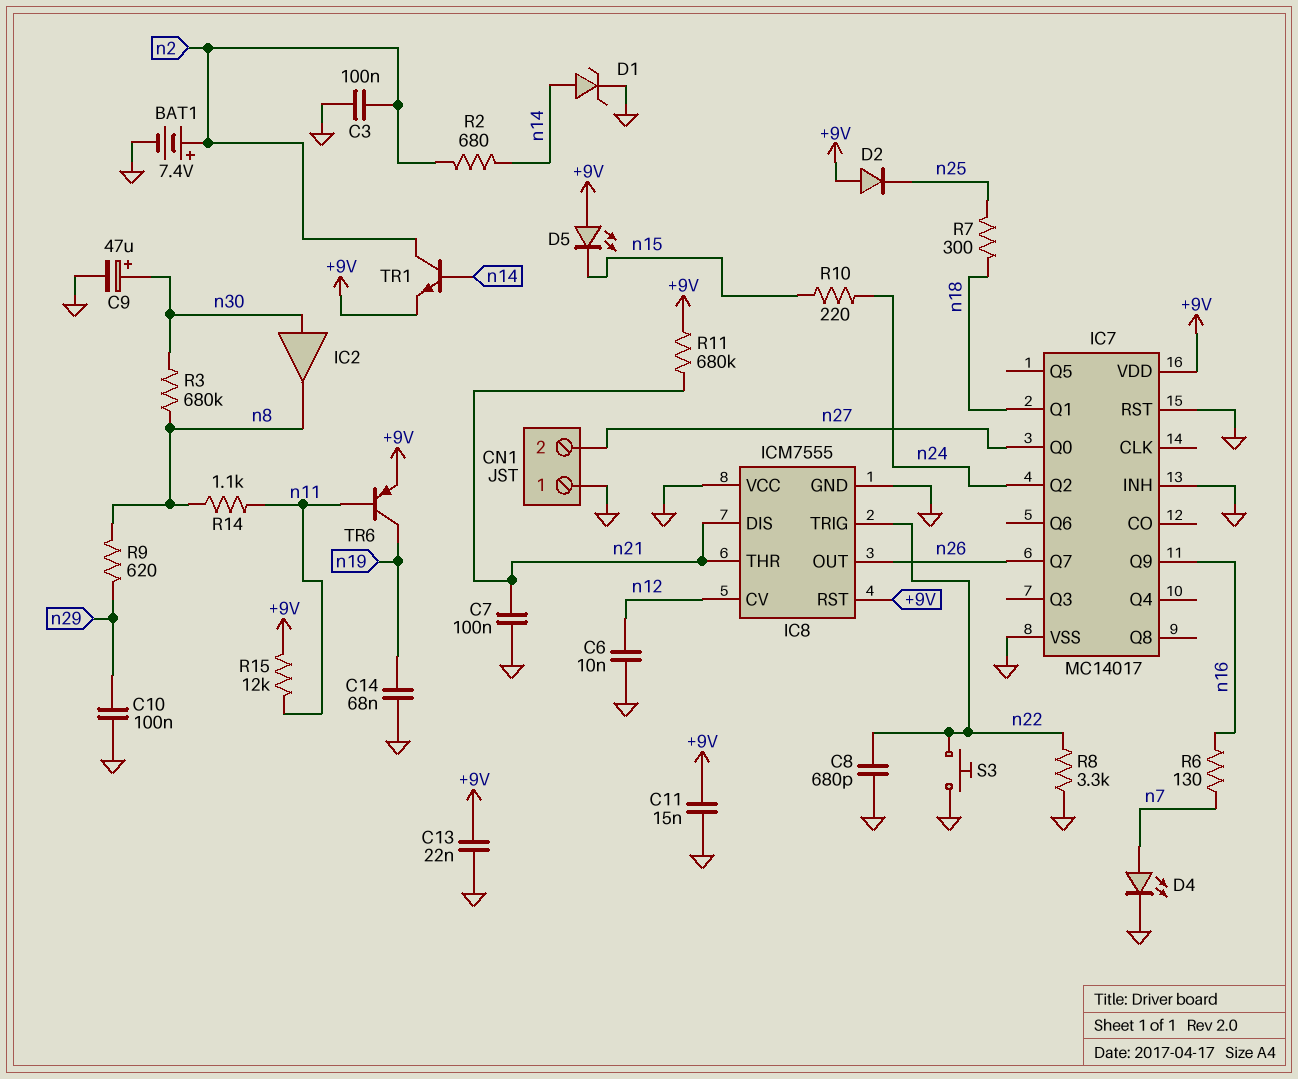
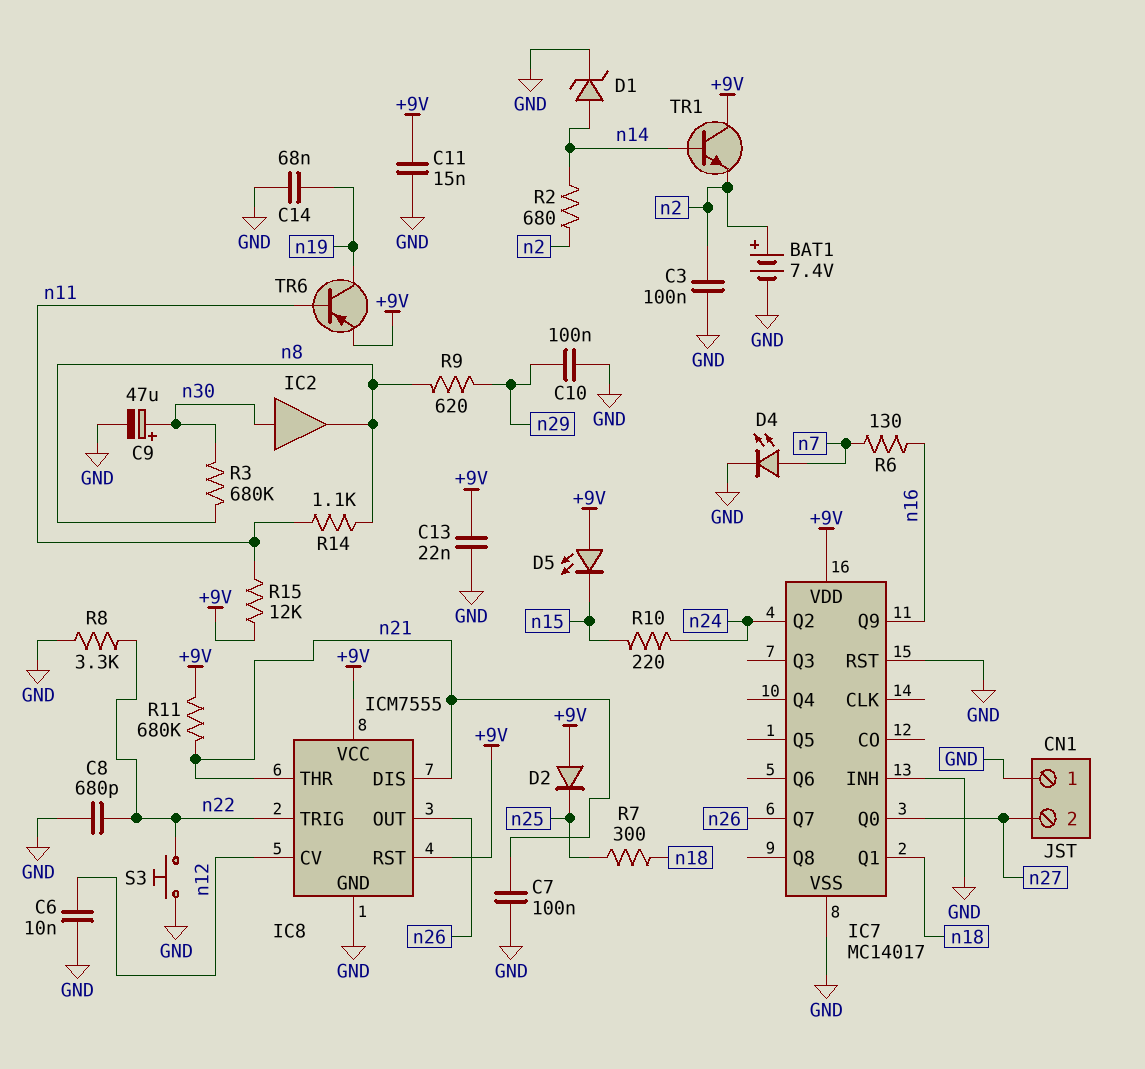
IC8 pin VCC: GND -> +9V
TR1: NPN (B n14, C n2, E +9V) -> NPN (B n14, C +9V, E n2)

